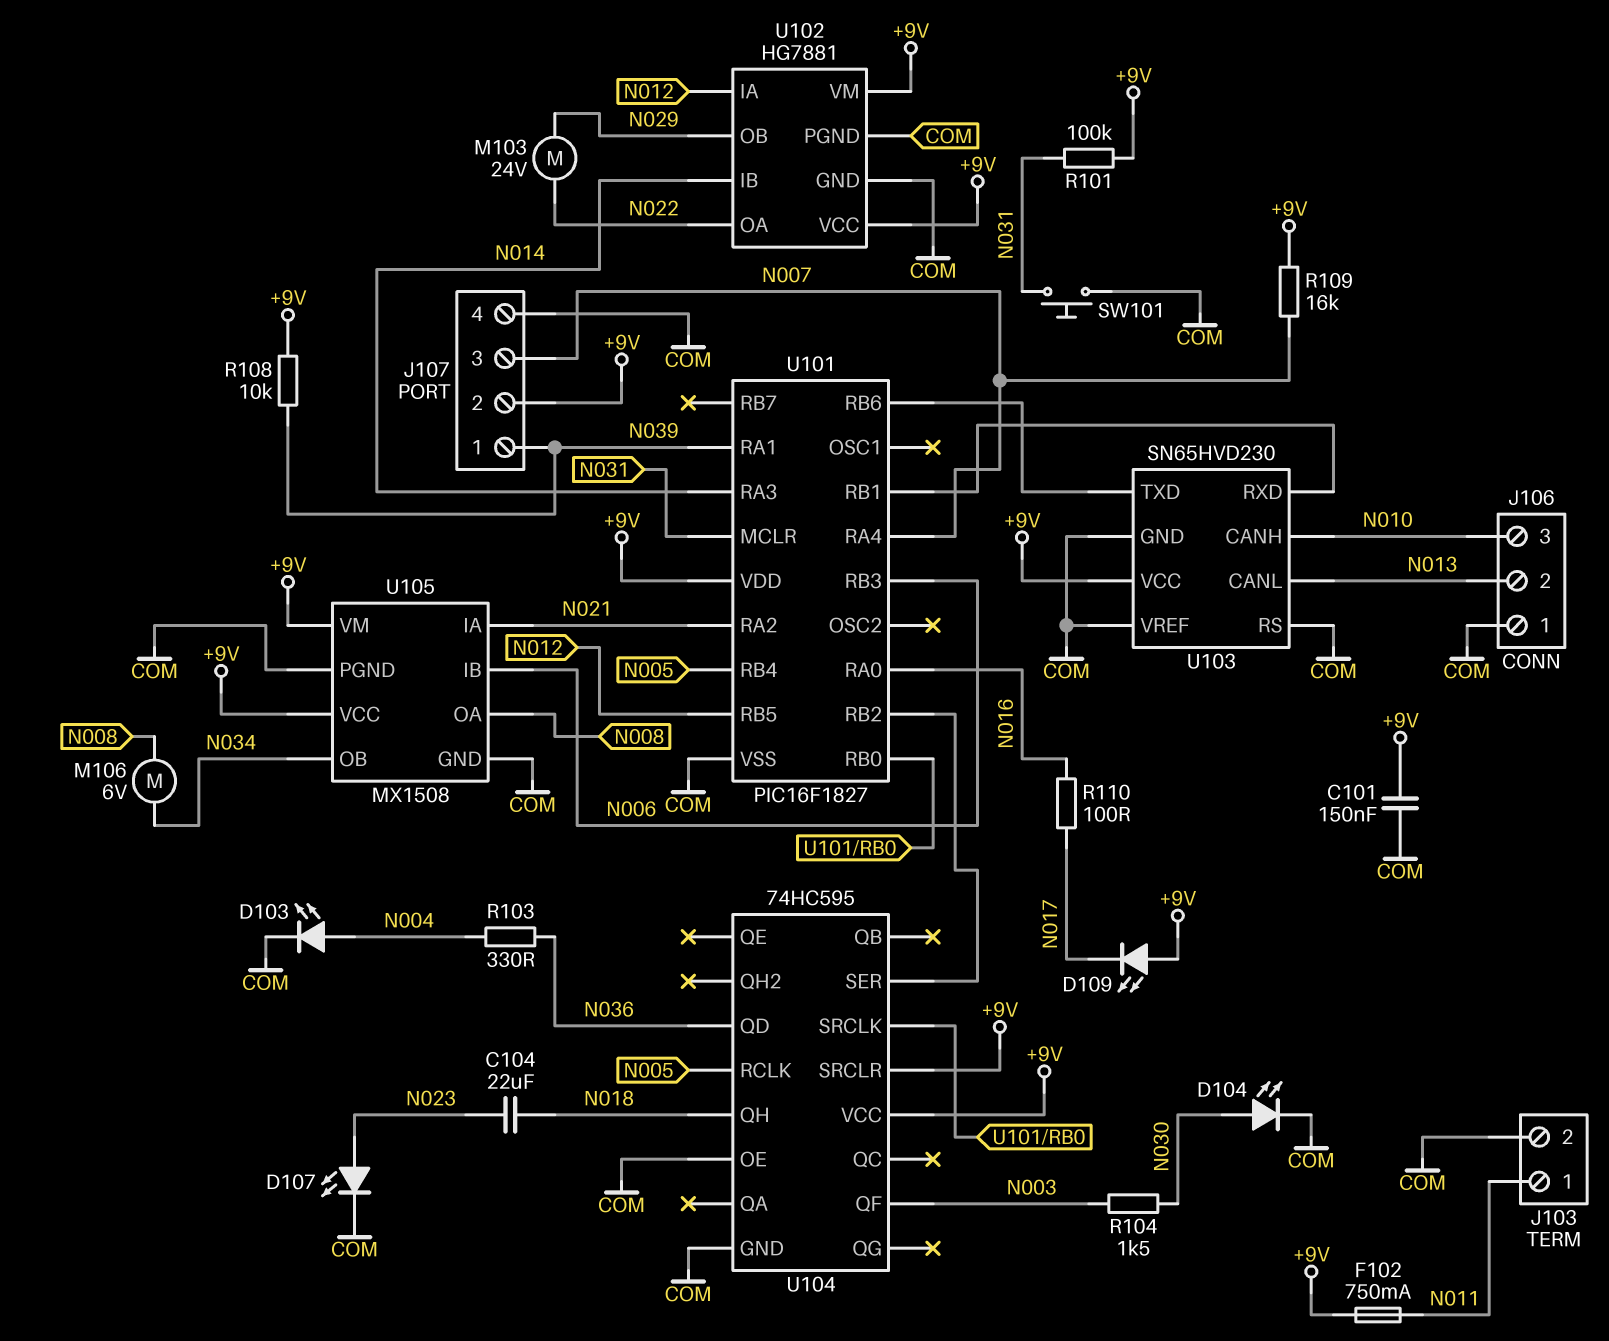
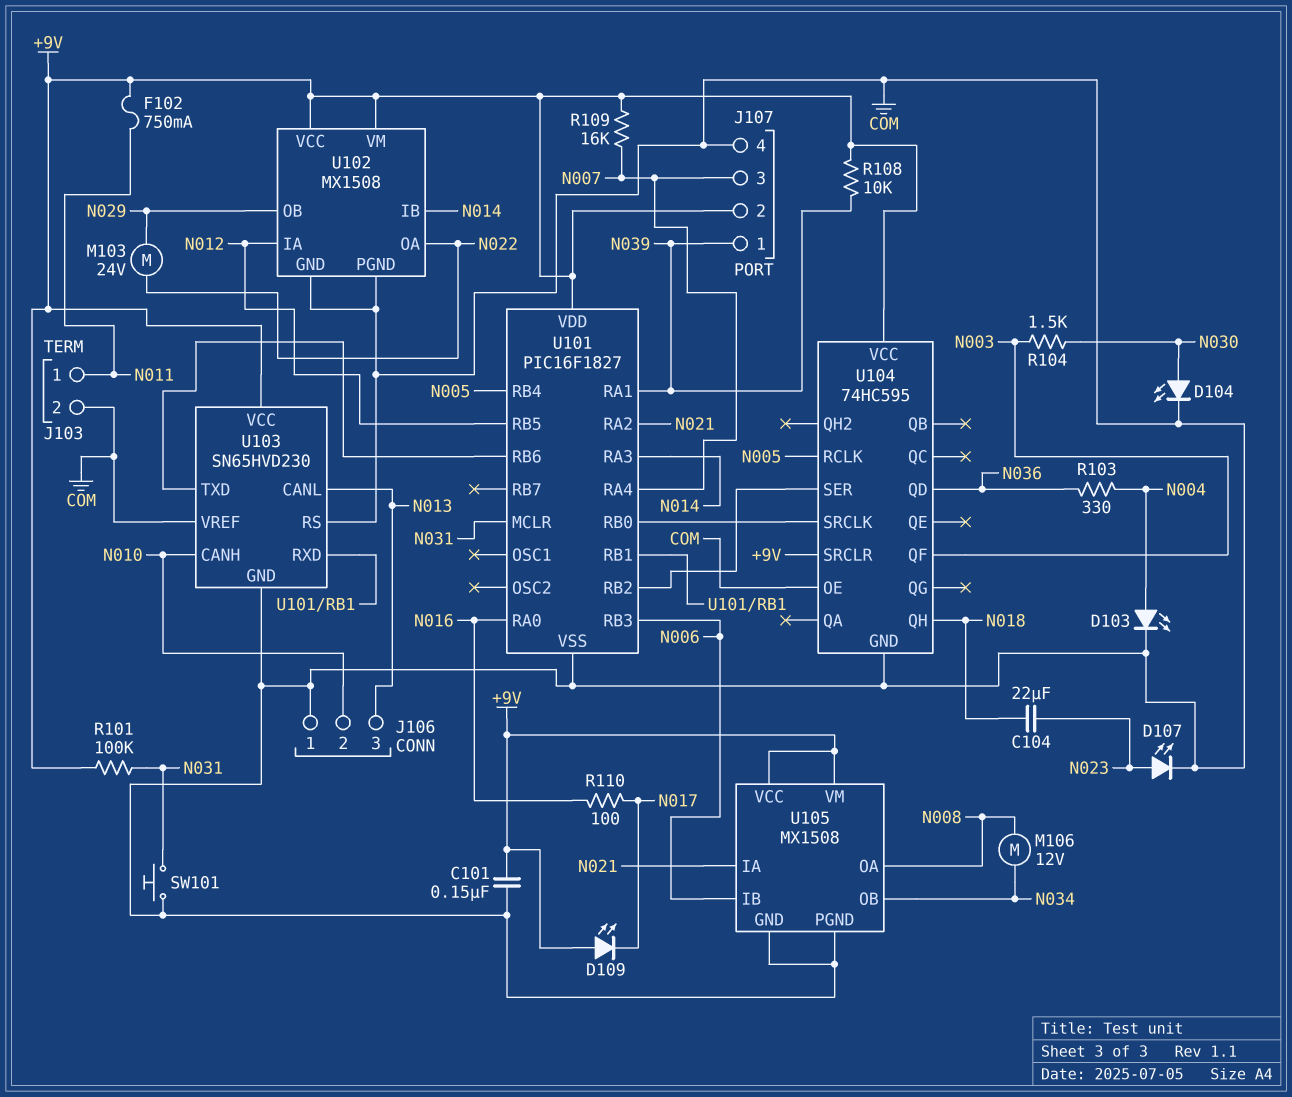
J106 pin 2: N013 -> N010
J106 pin 3: N010 -> N013
M106: motor 6V (N008, N034) -> motor 12V (N008, N034)
U102: HG7881 -> MX1508

